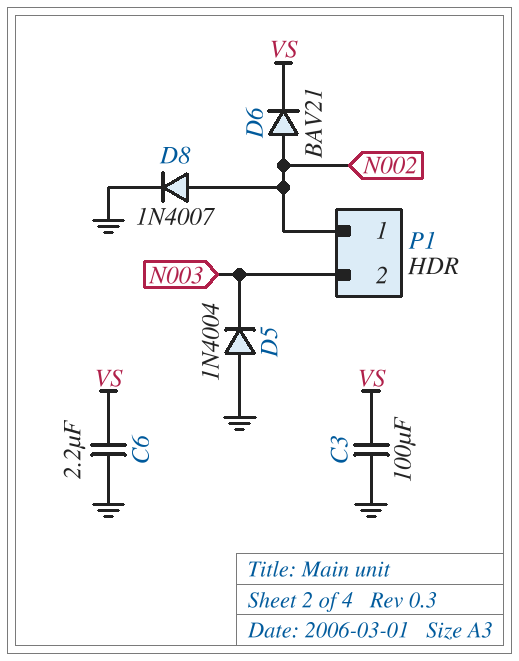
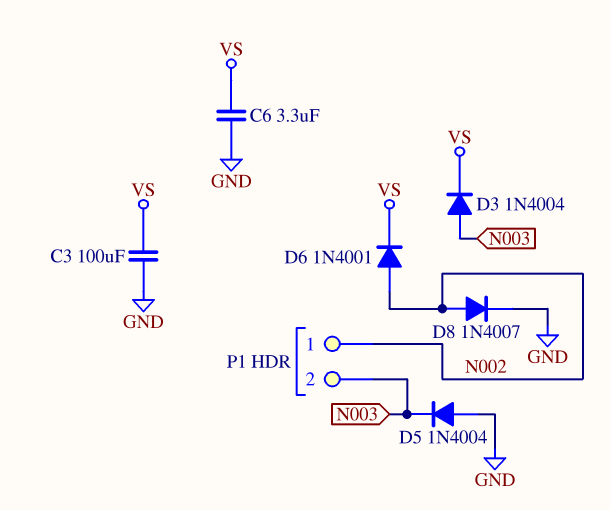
C6: 2.2uF (GND, VS) -> 3.3uF (GND, VS)
D3: none -> diode 1N4004 (A N003, K VS)
D6: diode BAV21 (A N002, K VS) -> diode 1N4001 (A N002, K VS)

